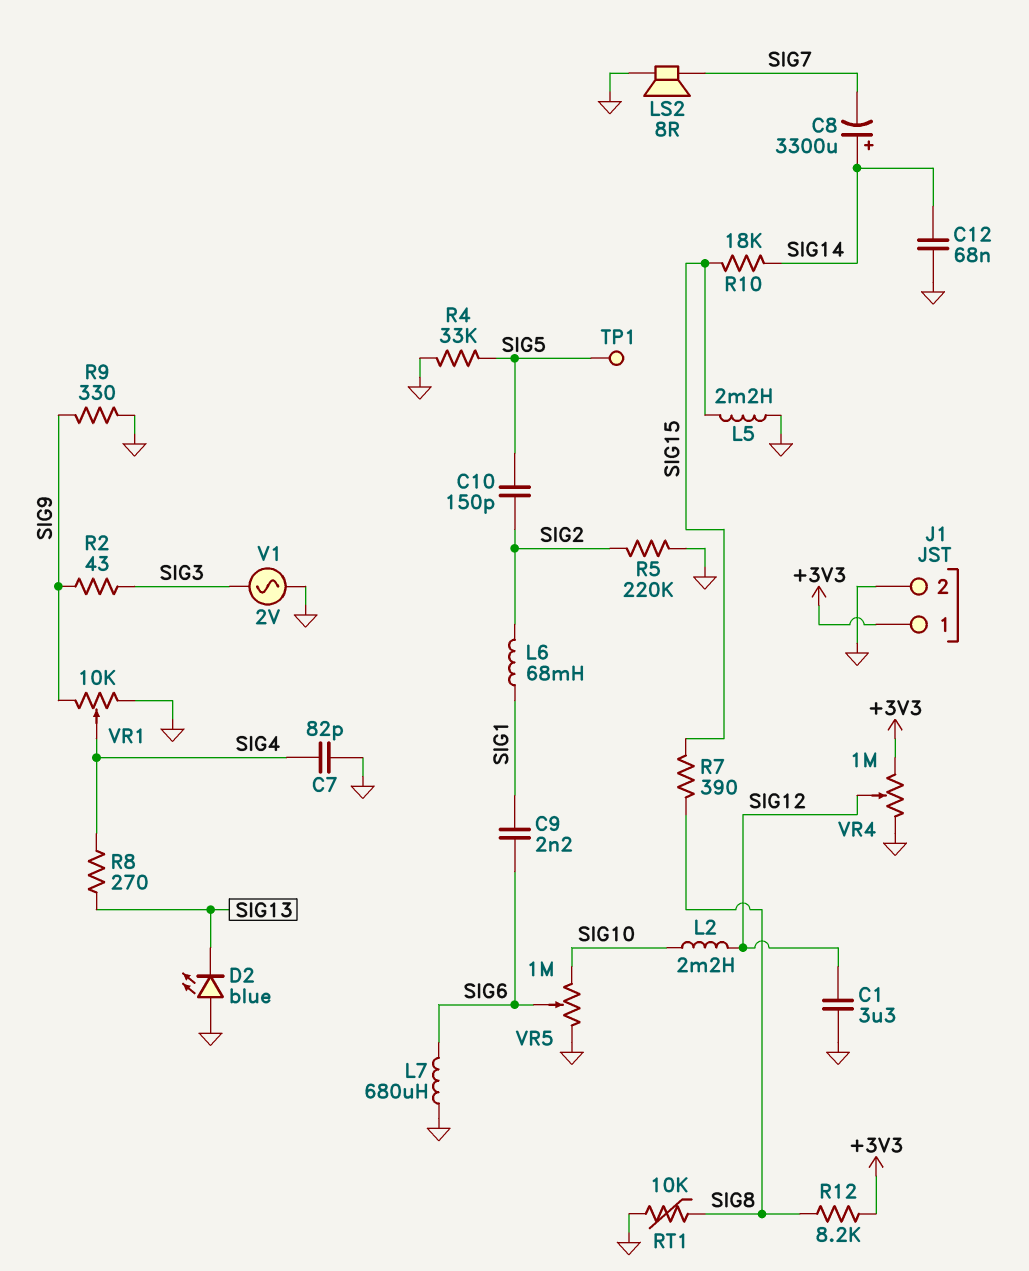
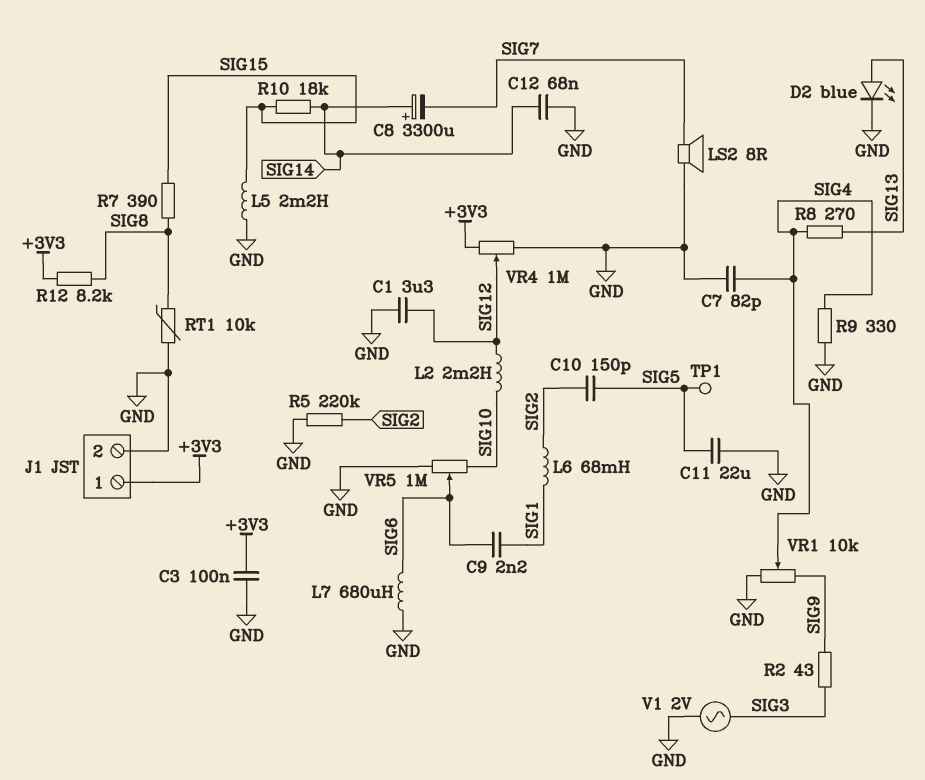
C3: none -> 100nF (+3V3, GND)
C11: none -> 22uF (GND, SIG5)
D2: LED blue (A GND, K SIG13) -> LED blue (A SIG13, K GND)
R4: 33k (GND, SIG5) -> none
R9: 330 (GND, SIG9) -> 330 (GND, SIG4)

